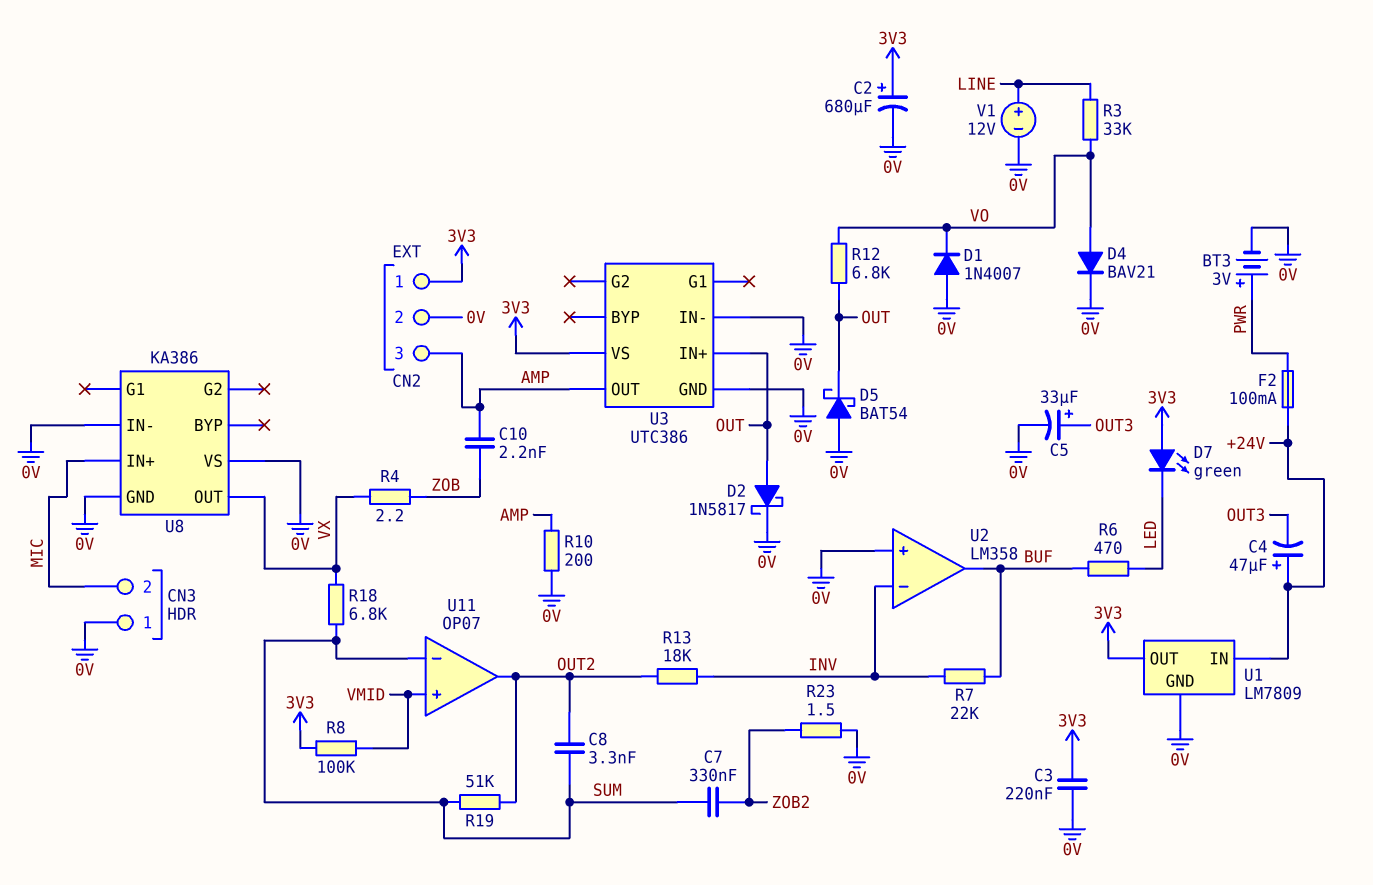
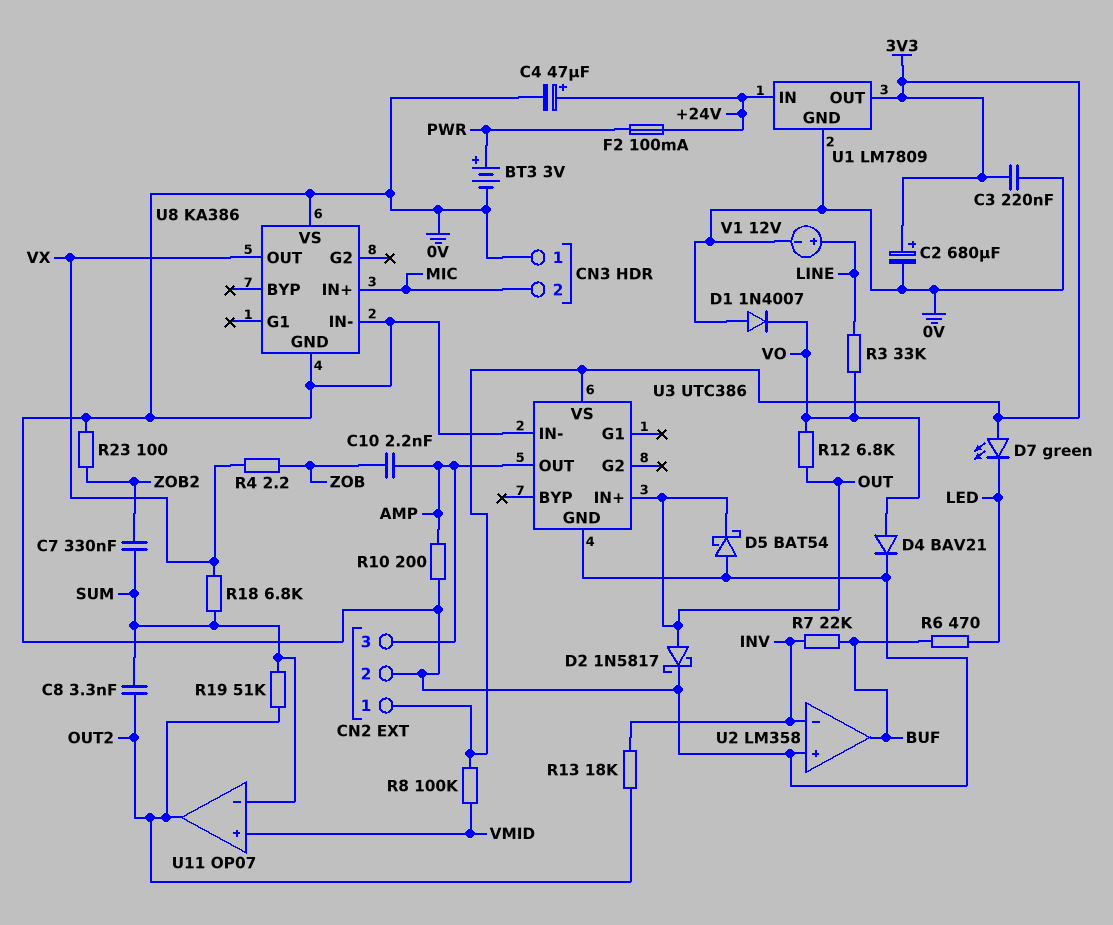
C4: 47uF (plus +24V, minus OUT3) -> 47uF (plus +24V, minus 0V)
C5: 33uF (plus OUT3, minus 0V) -> none
R23: 1.5 (0V, ZOB2) -> 100 (0V, ZOB2)

